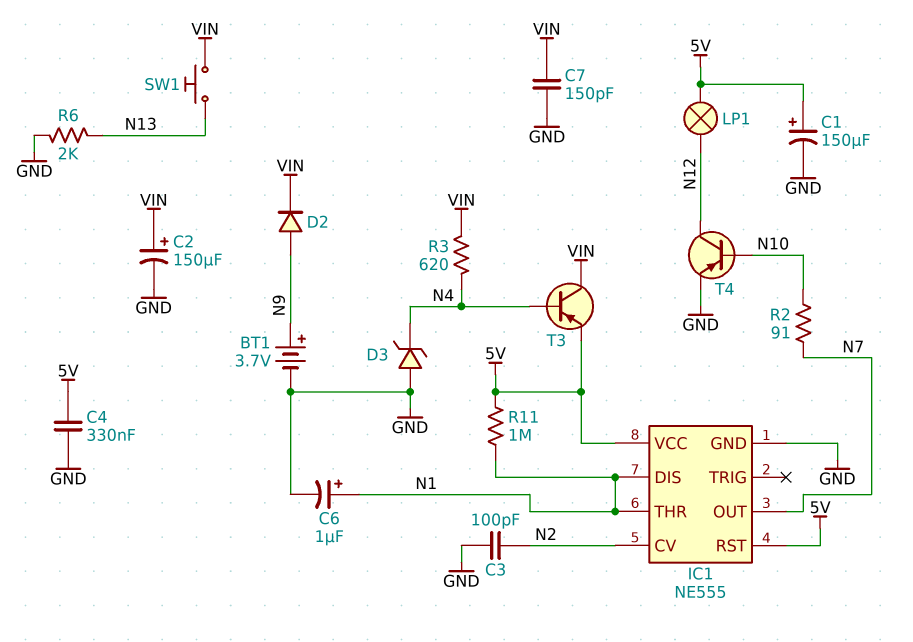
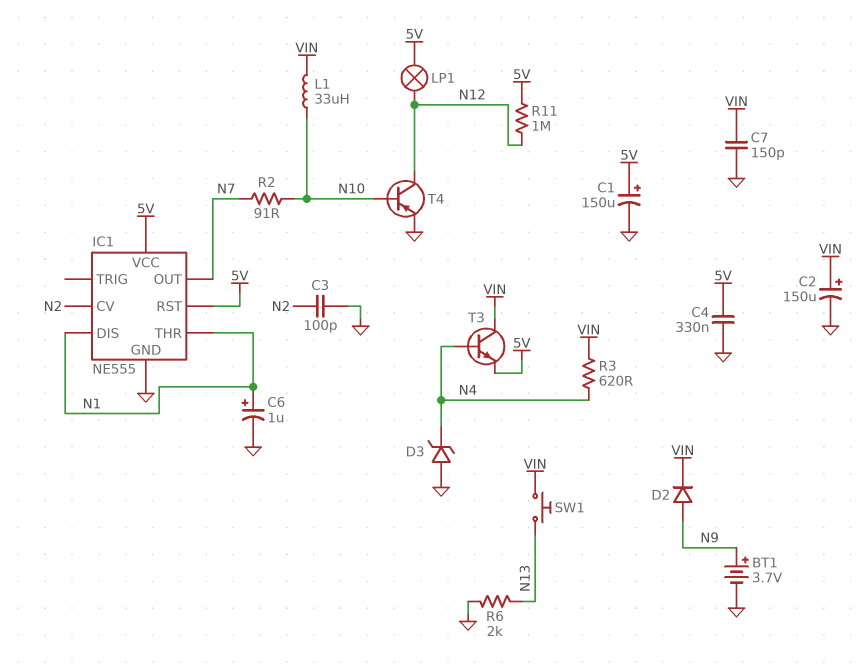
L1: none -> 33uH (N10, VIN)
R11: 1M (5V, N1) -> 1M (5V, N12)
T3: PNP (B N4, C VIN, E 5V) -> NPN (B N4, C VIN, E 5V)

